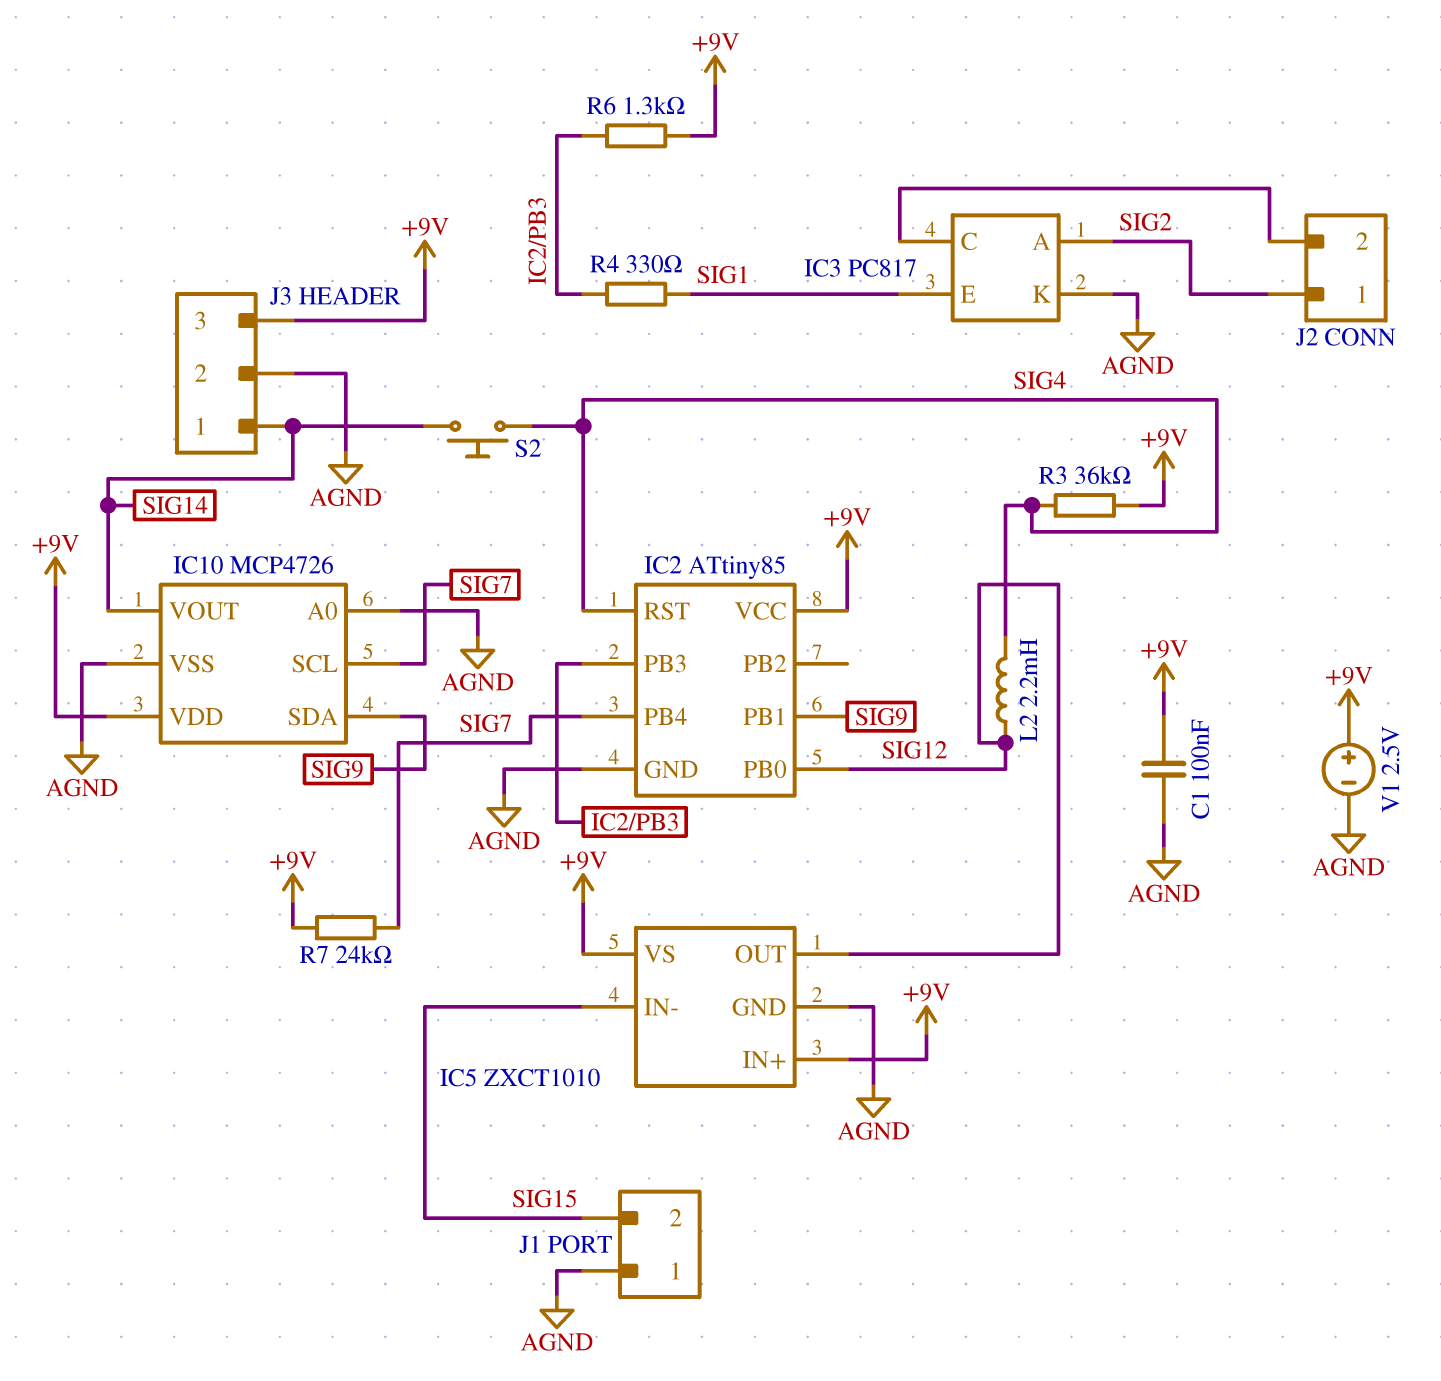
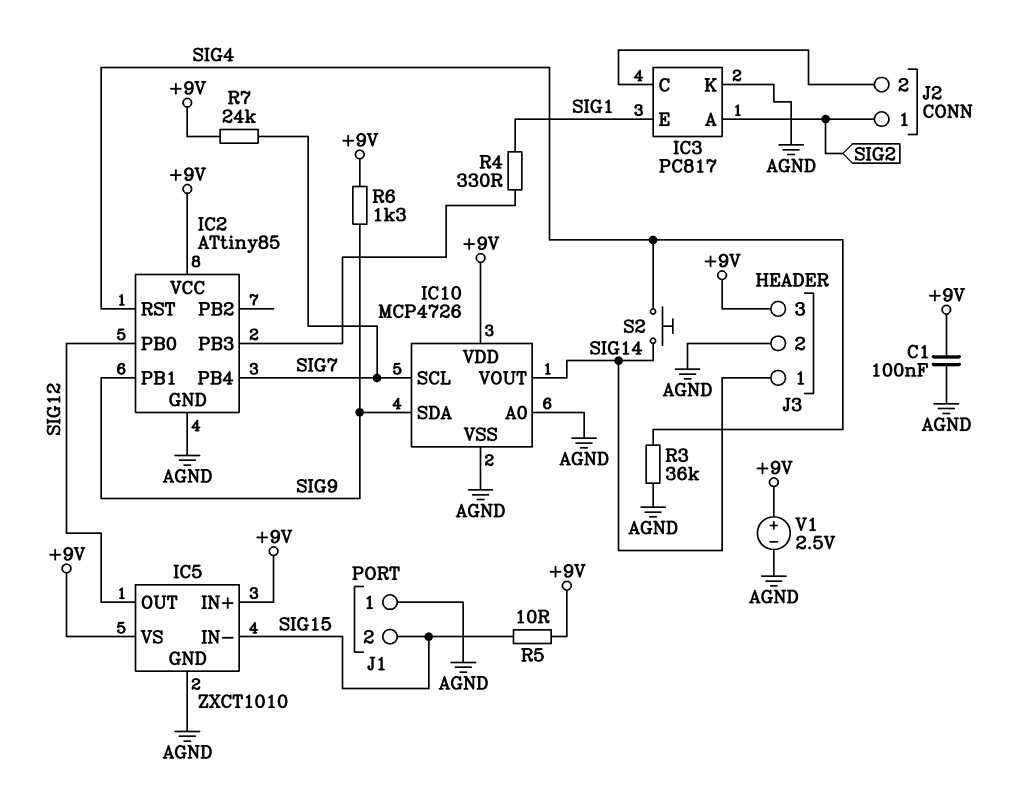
L2: 2.2mH (SIG4, SIG12) -> none
R3: 36k (+9V, SIG4) -> 36k (AGND, SIG4)
R5: none -> 10 (+9V, SIG15)
R6: 1.3k (+9V, IC2/PB3) -> 1.3k (+9V, SIG9)

